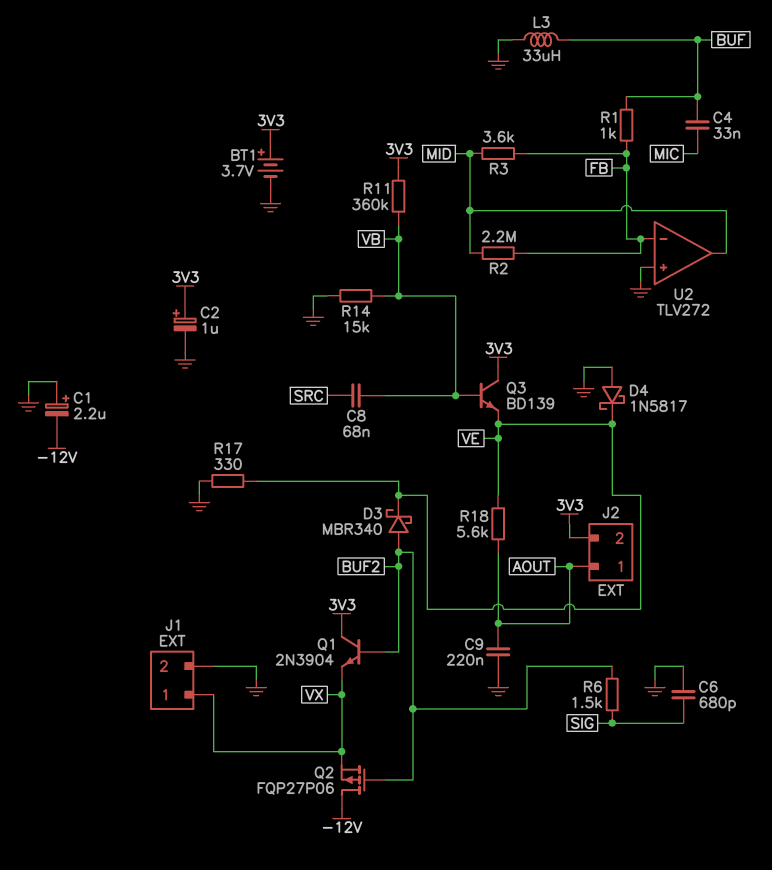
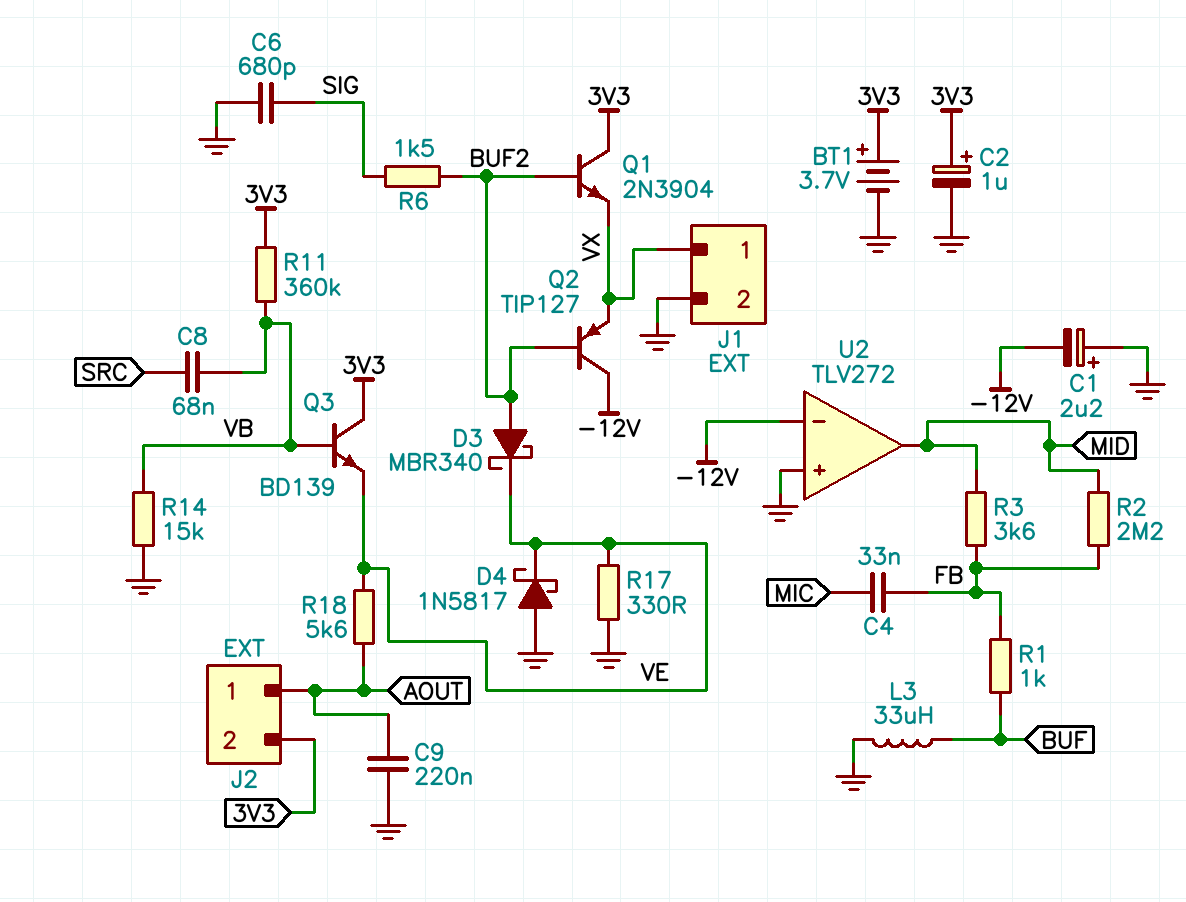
C4: 33nF (BUF, MIC) -> 33nF (FB, MIC)
Q2: PMOS FQP27P06 (G BUF2, D -12V, S VX) -> PNP TIP127 (B BUF2, C -12V, E VX)
U2 pin in-: FB -> -12V

